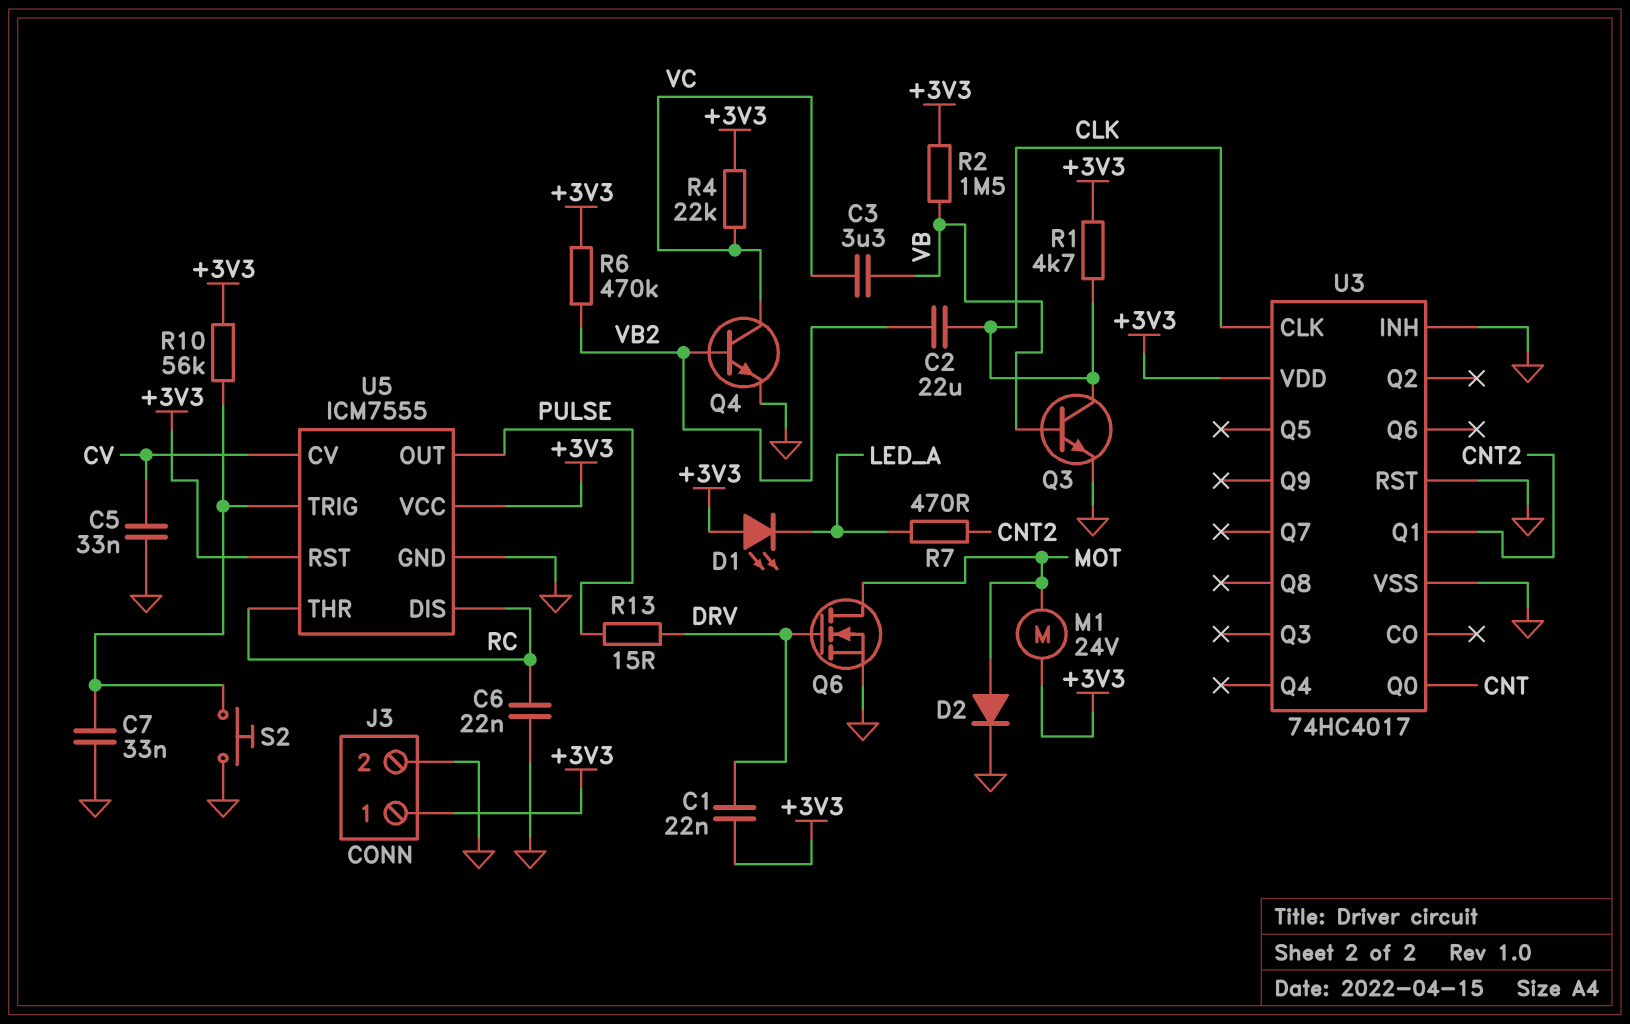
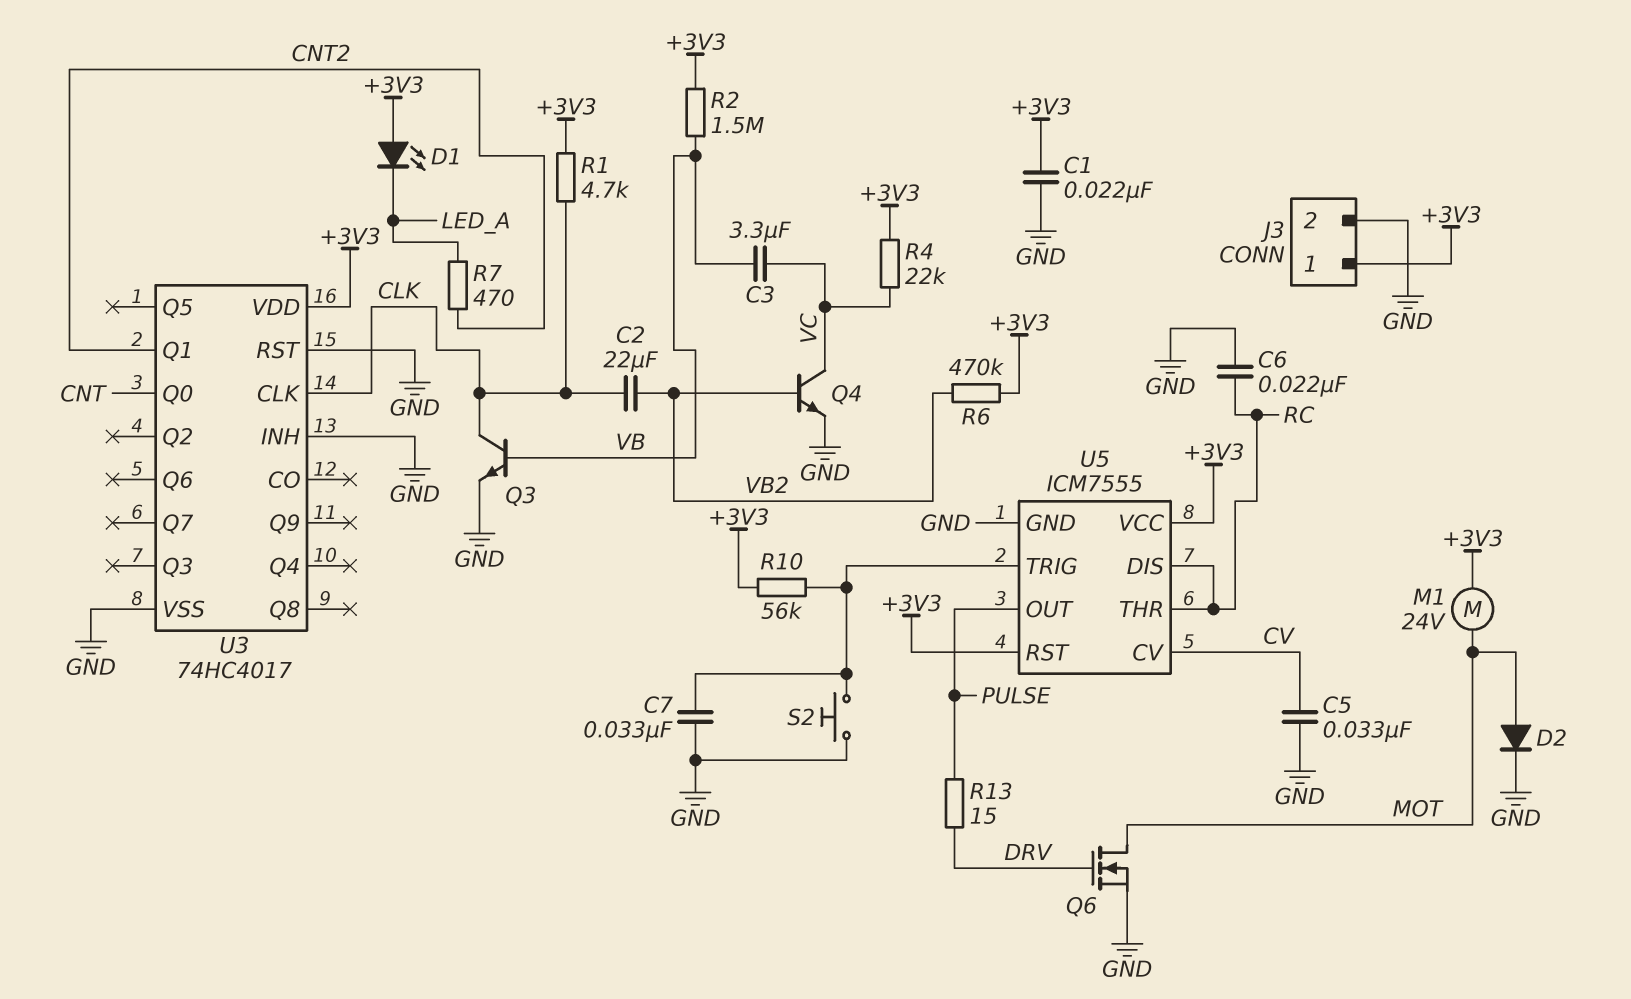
C1: 22nF (+3V3, DRV) -> 22nF (+3V3, GND)

